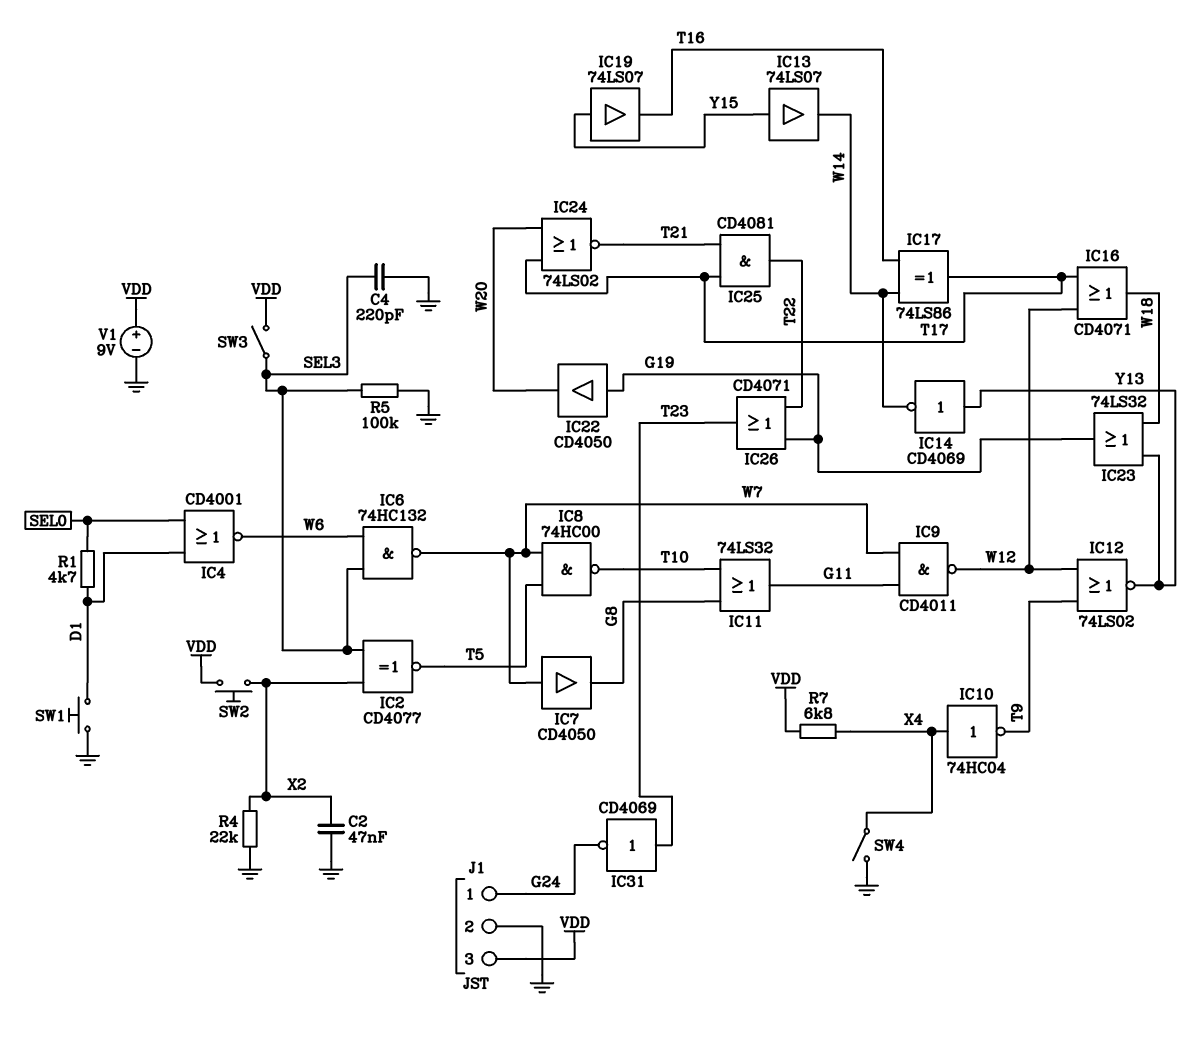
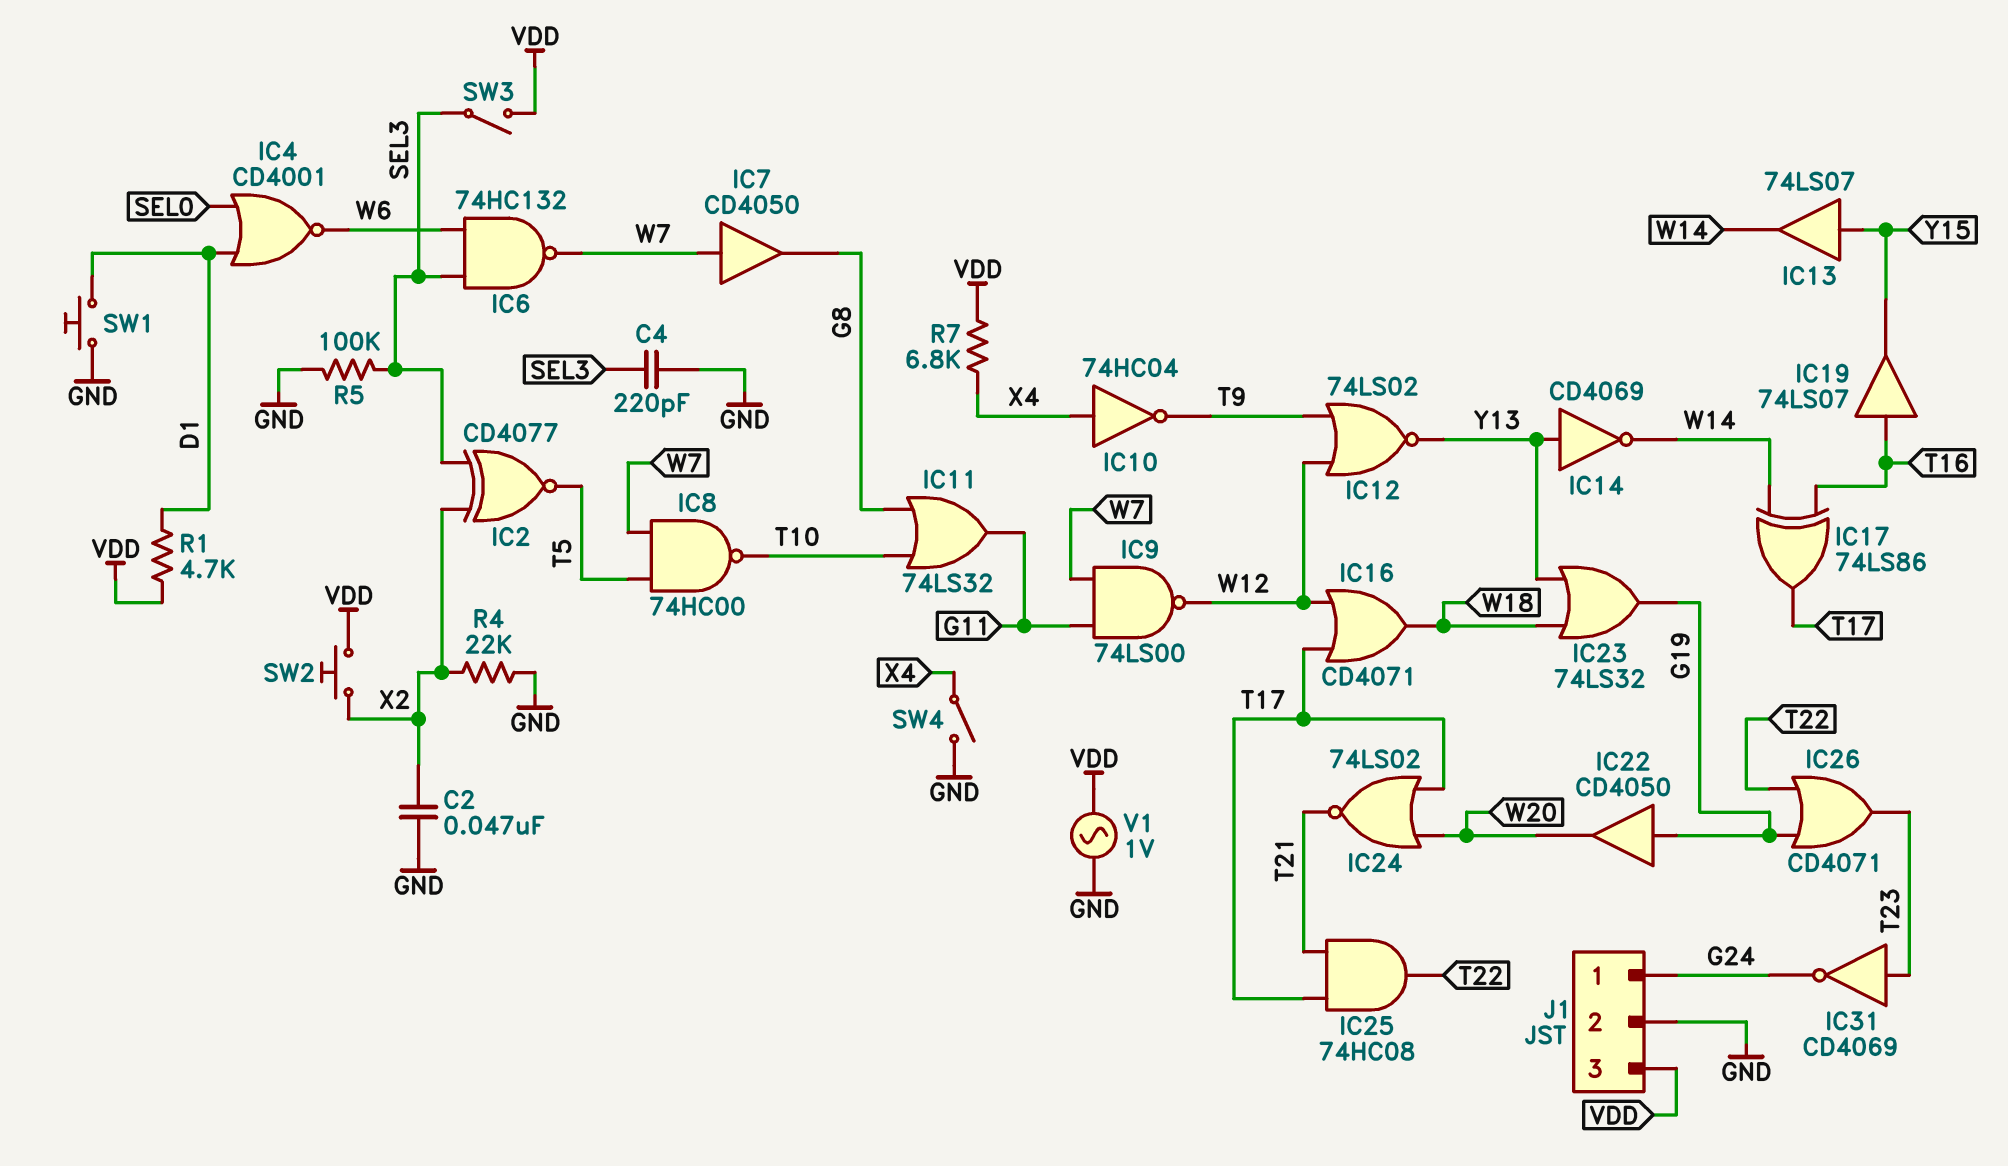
IC9: NAND CD4011 (in G11, in W7, out W12) -> NAND 74LS00 (in G11, in W7, out W12)
IC19: buffer 74LS07 (in Y15, out T16) -> buffer 74LS07 (in T16, out Y15)
IC25: AND CD4081 (in T17, in T21, out T22) -> AND 74HC08 (in T17, in T21, out T22)
R1: 4.7k (D1, SEL0) -> 4.7k (D1, VDD)
V1: 9V (plus VDD, minus GND) -> AC 1V (GND, VDD)

